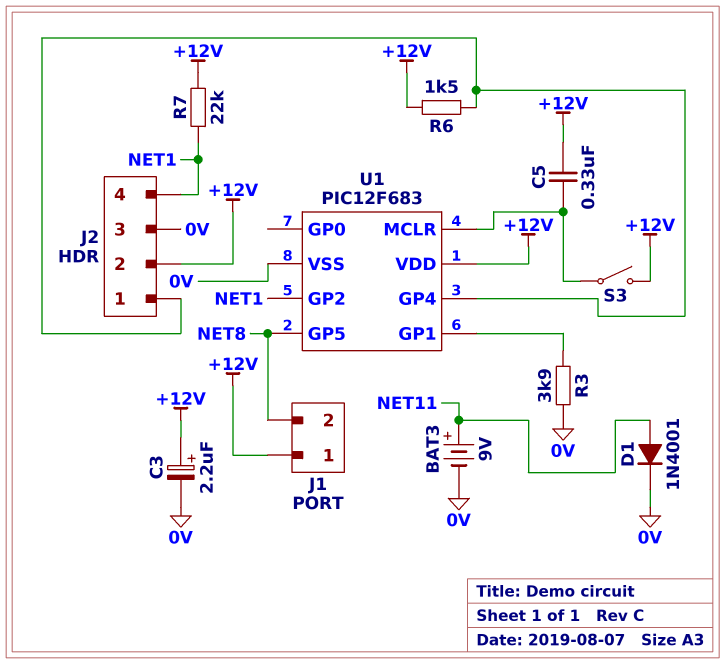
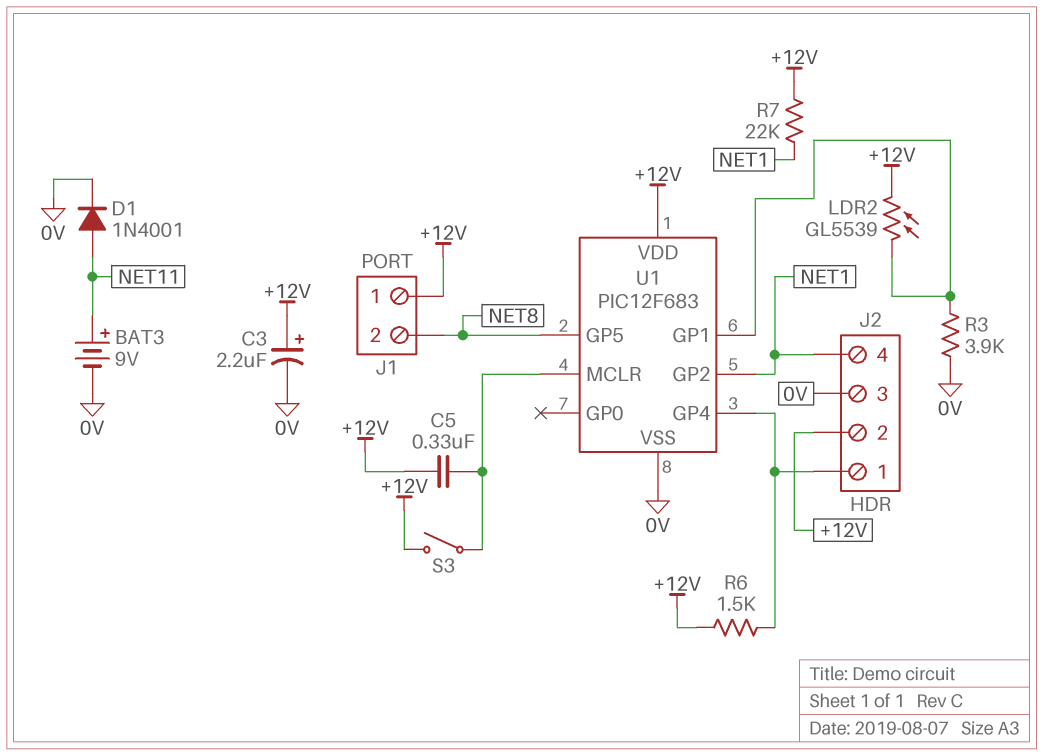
LDR2: none -> GL5539 (+12V, U1/GP1)

